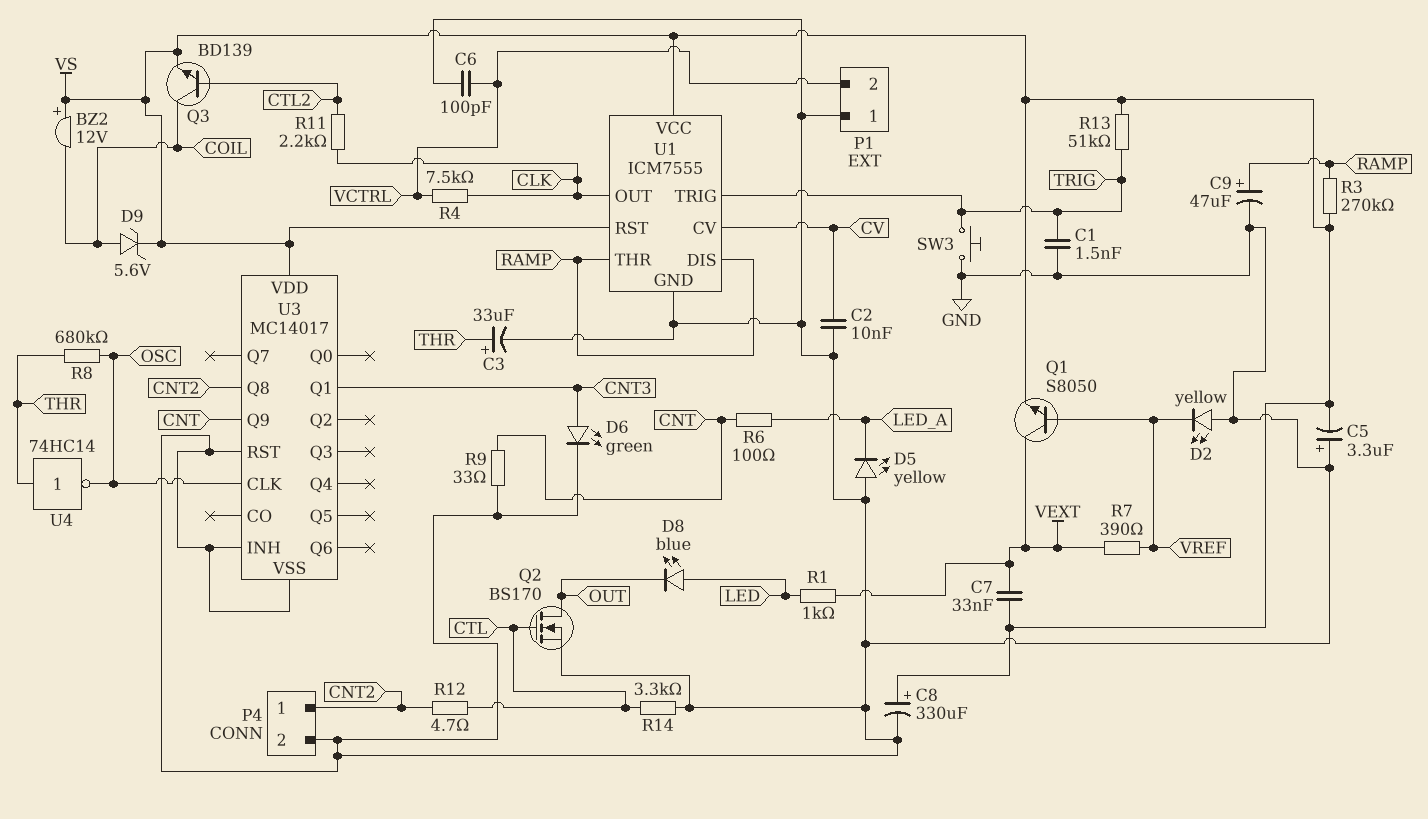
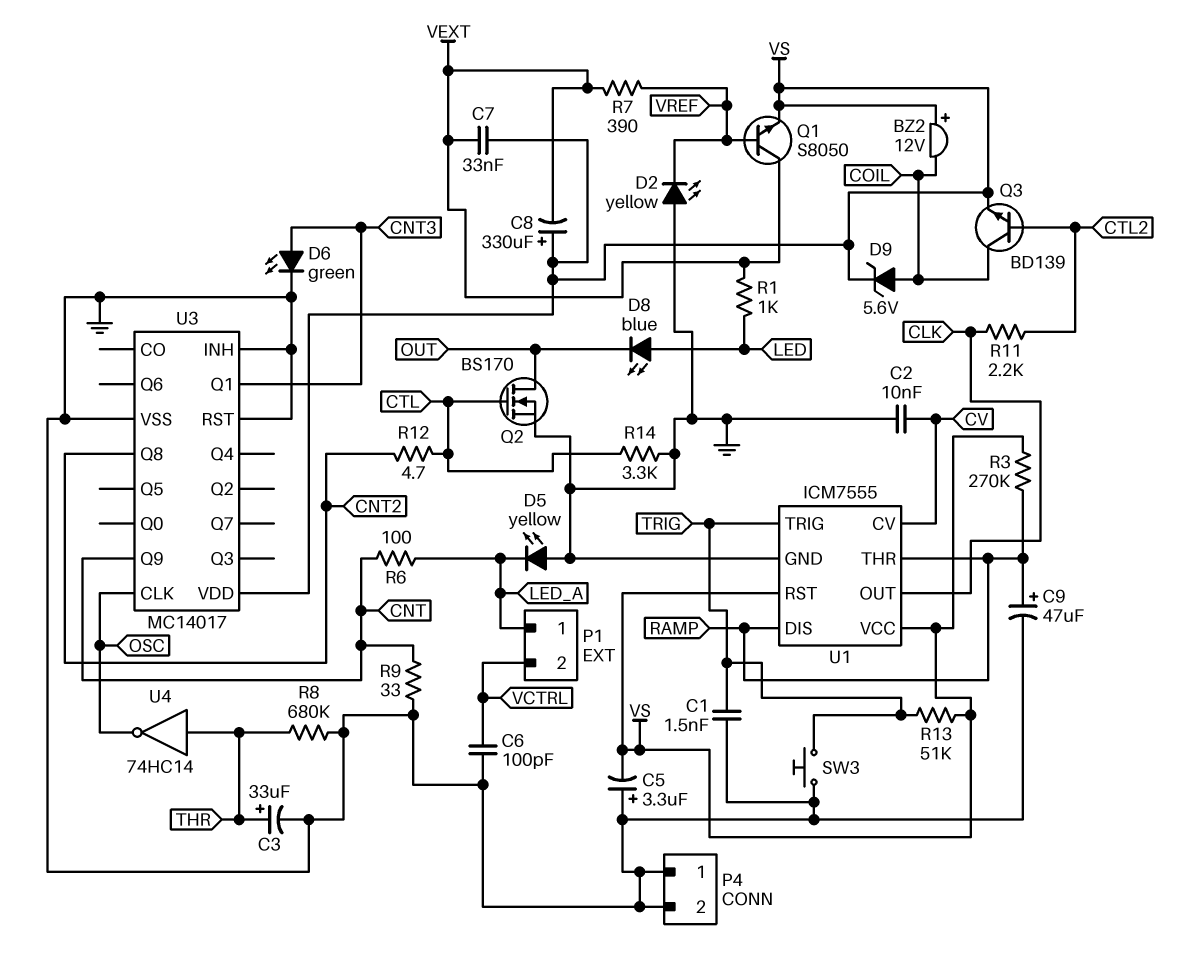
C8: 330uF (plus VS, minus GND) -> 330uF (plus VS, minus VEXT)
P1 pin 1: GND -> LED_A
P4 pin 1: CNT2 -> GND
R4: 7.5k (CLK, VCTRL) -> none
R8: 680k (OSC, THR) -> 680k (GND, THR)

